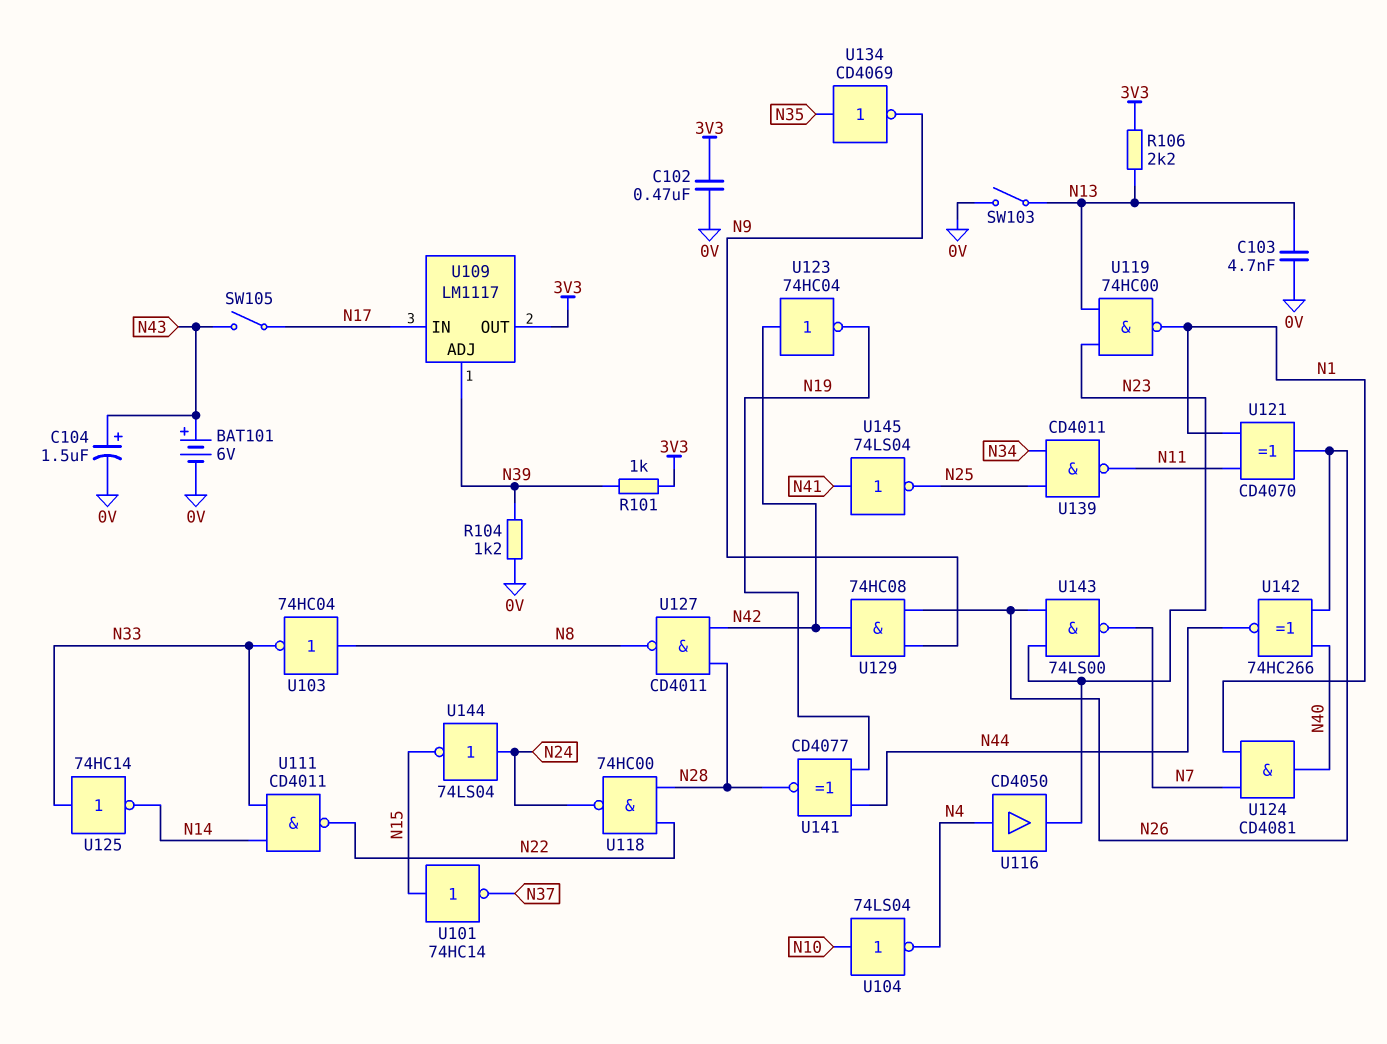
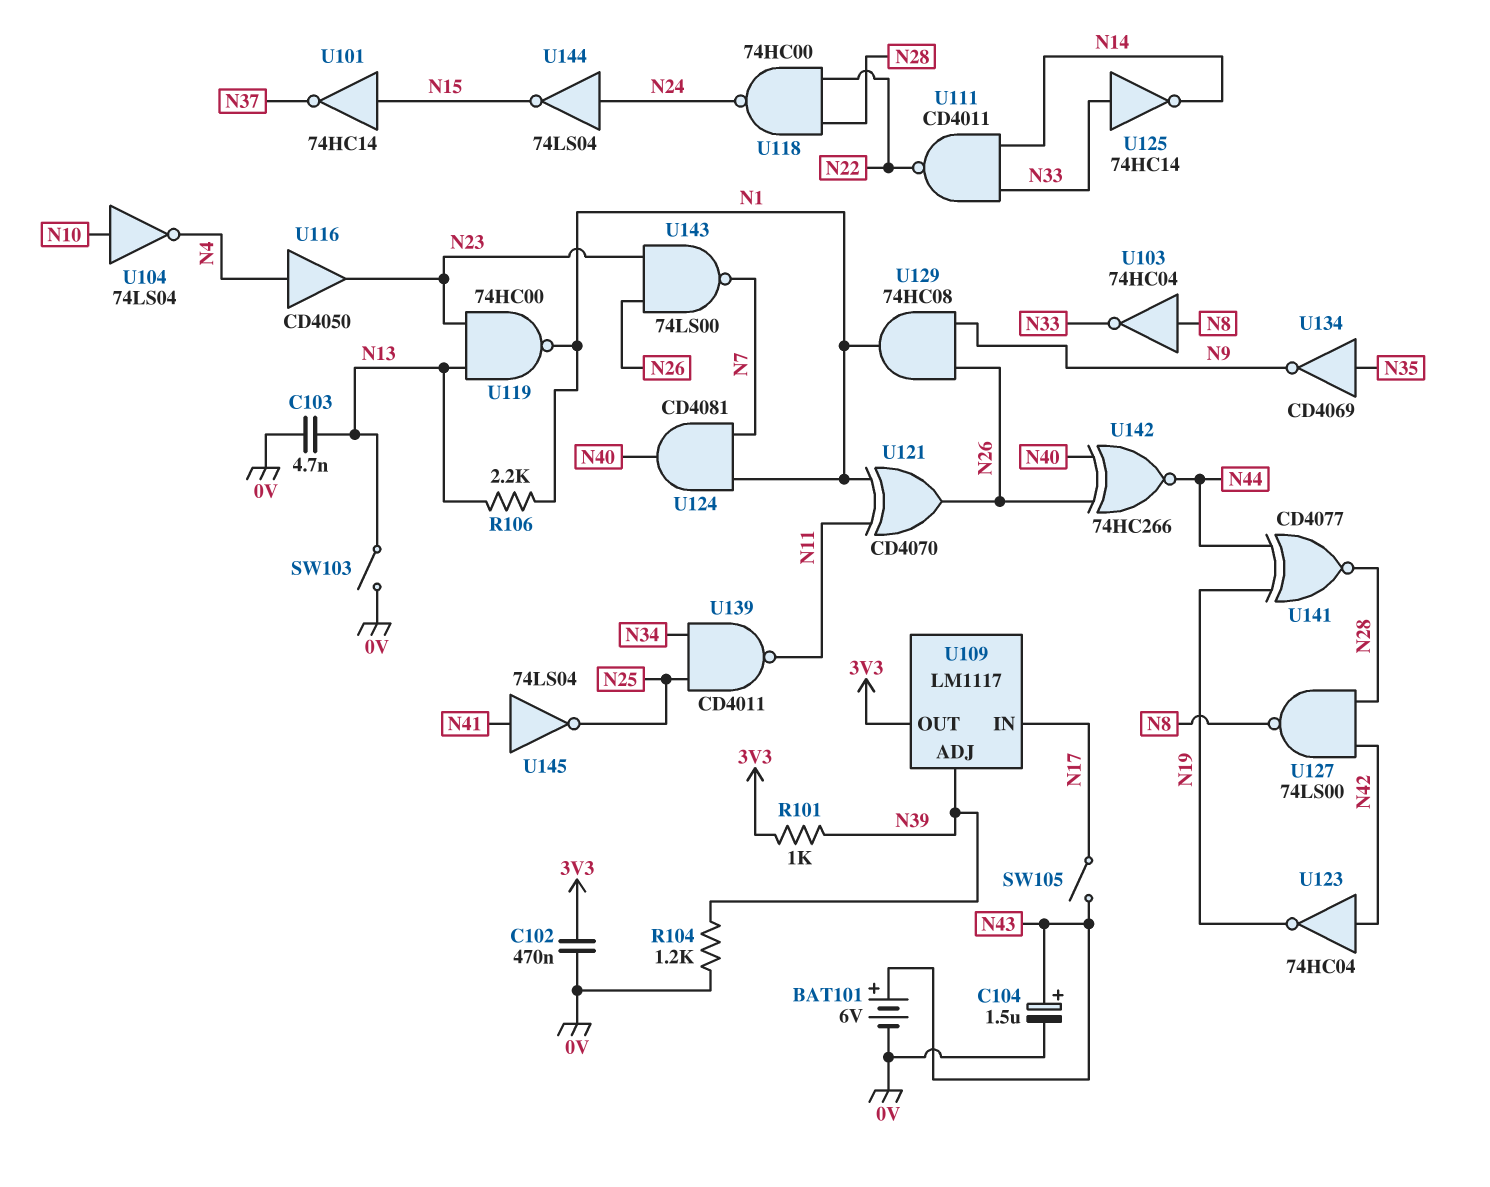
R106: 2.2k (3V3, N13) -> 2.2k (N1, N13)
U127: NAND CD4011 (in N28, in N42, out N8) -> NAND 74LS00 (in N28, in N42, out N8)
U129: AND 74HC08 (in N9, in N26, out N42) -> AND 74HC08 (in N9, in N26, out N1)

